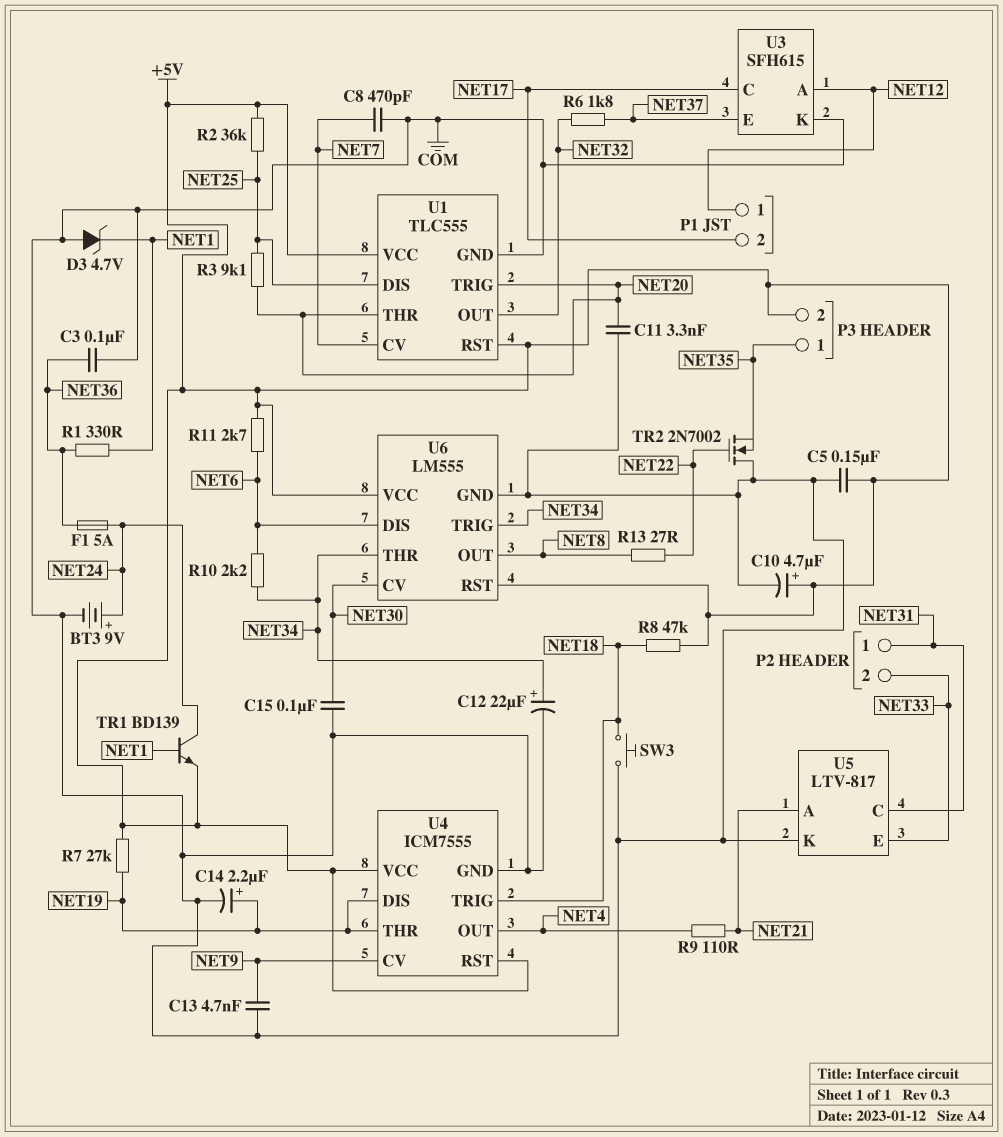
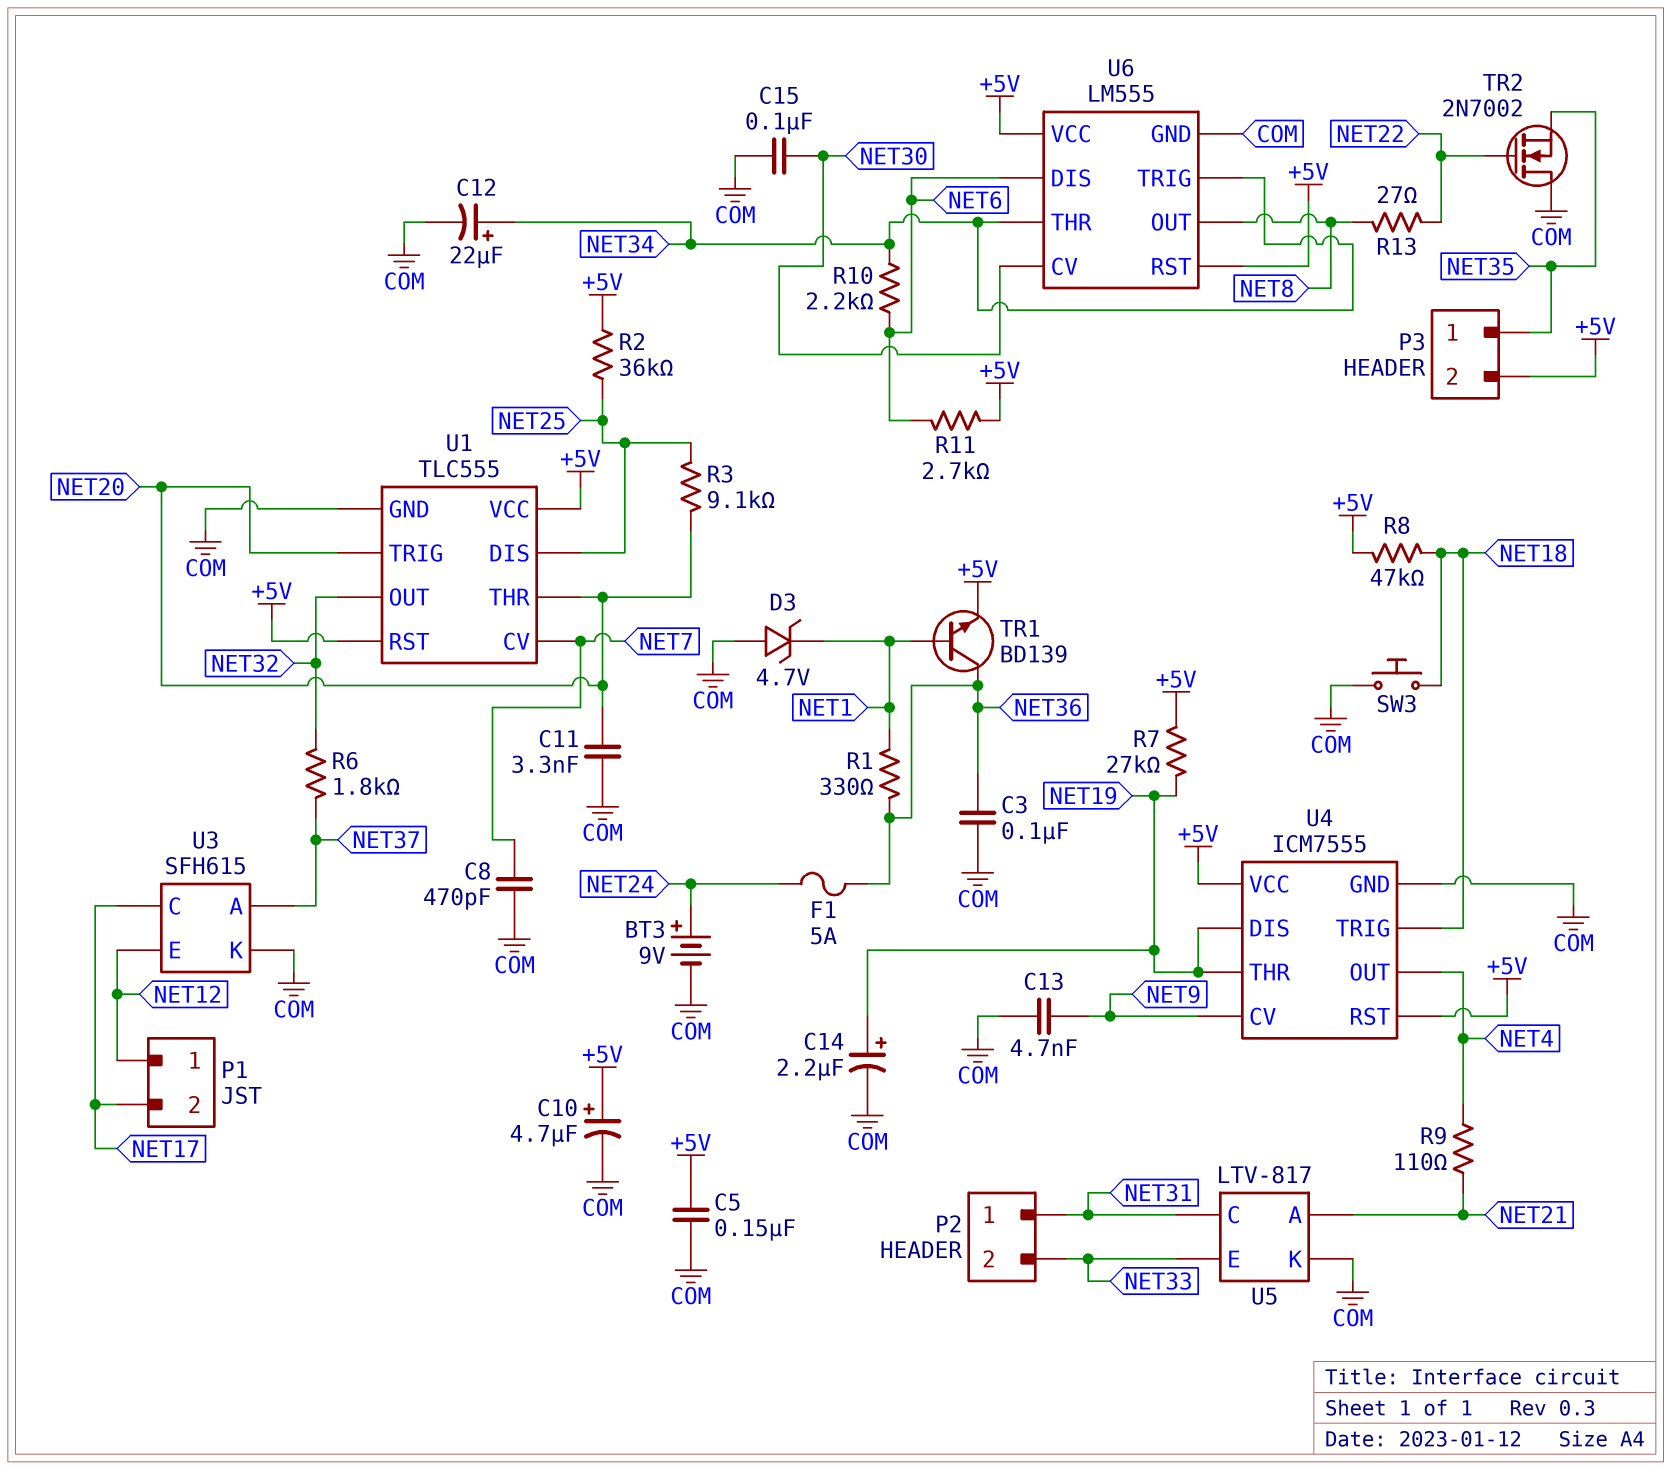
TR1: NPN BD139 (B NET1, C NET24, E +5V) -> NPN BD139 (B NET1, C NET36, E +5V)
U3 pin A: NET12 -> NET37
U3 pin E: NET37 -> NET12

